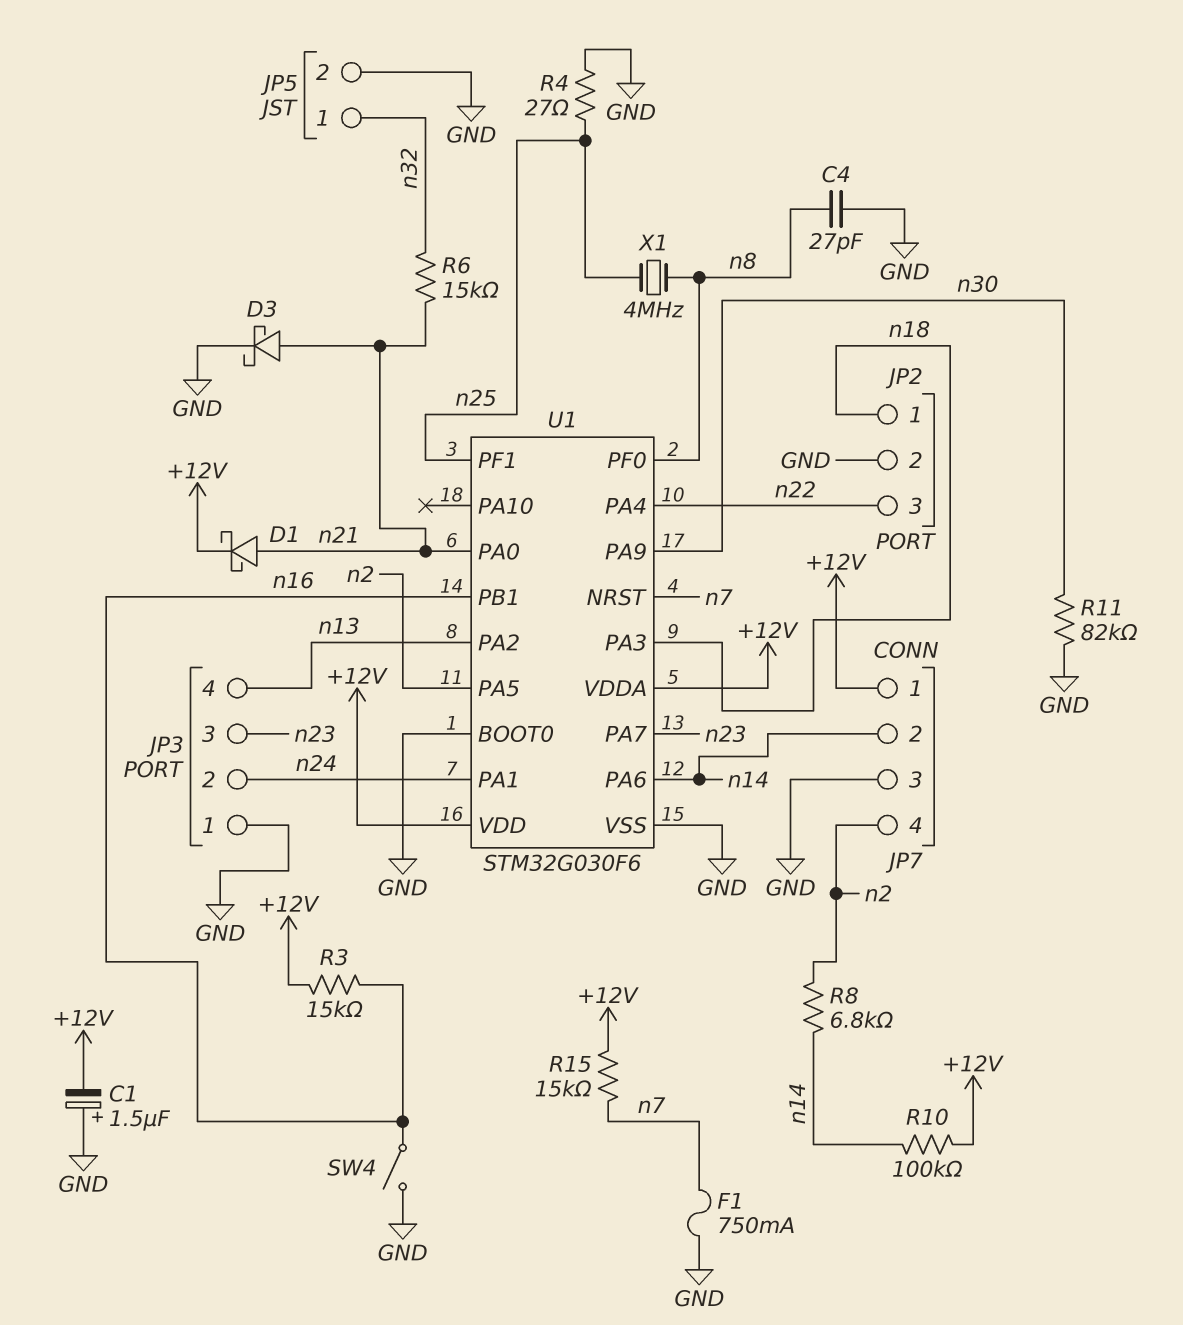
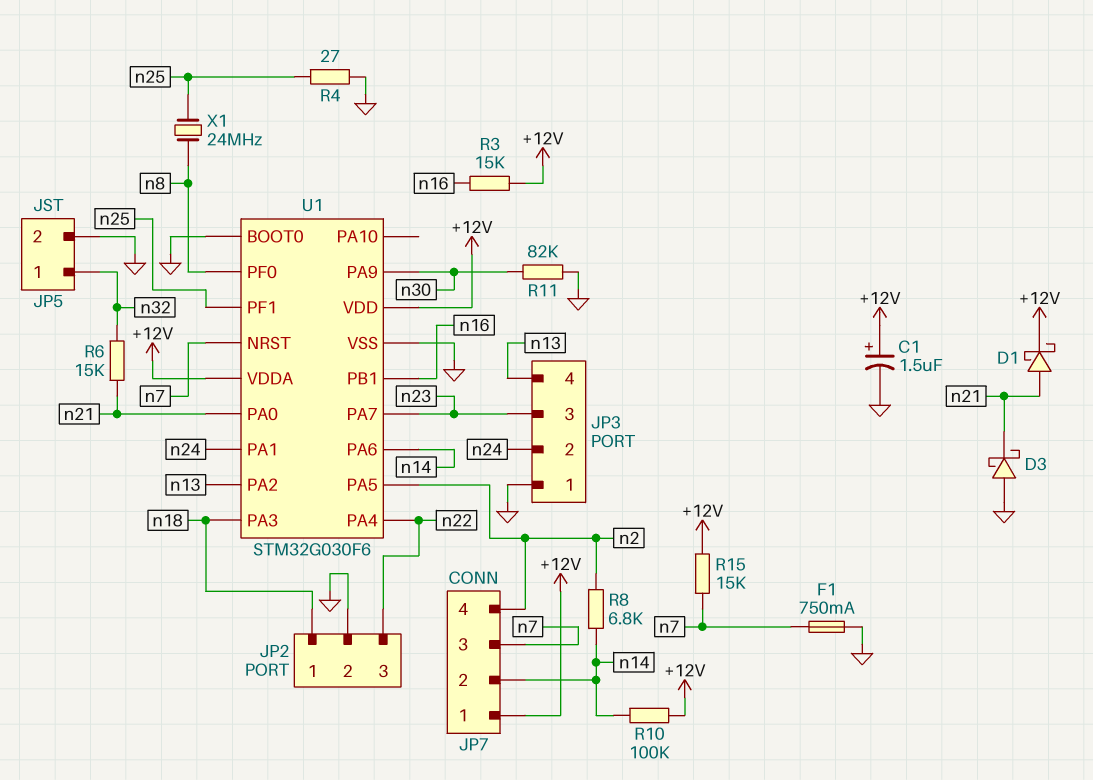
C1: 1.5uF (plus GND, minus +12V) -> 1.5uF (plus +12V, minus GND)
C4: 27pF (GND, n8) -> none
D3: schottky (A n21, K GND) -> schottky (A GND, K n21)
JP7 pin 3: GND -> n7
SW4: switch (GND, n16) -> none
X1: 4MHz (n8, n25) -> 24MHz (n8, n25)

